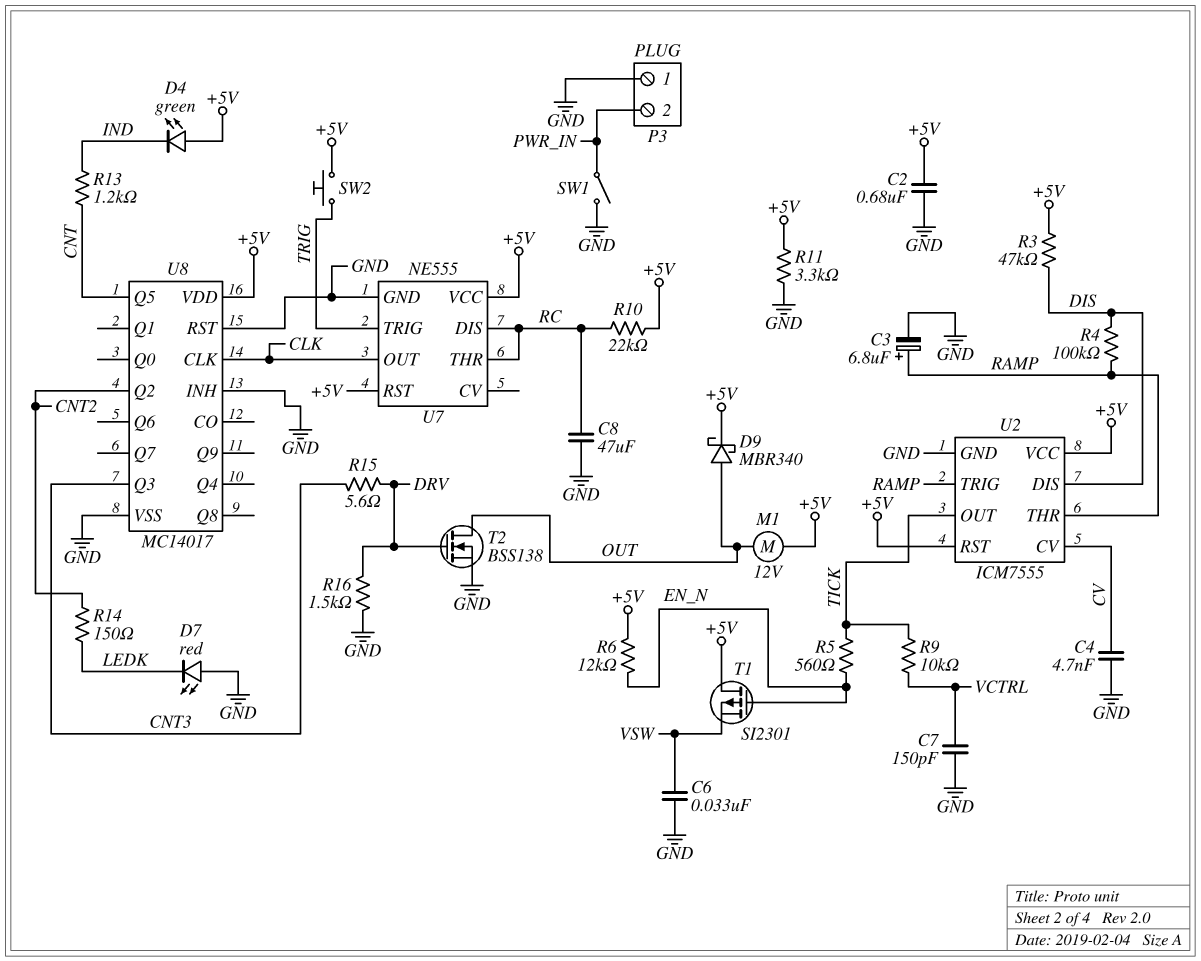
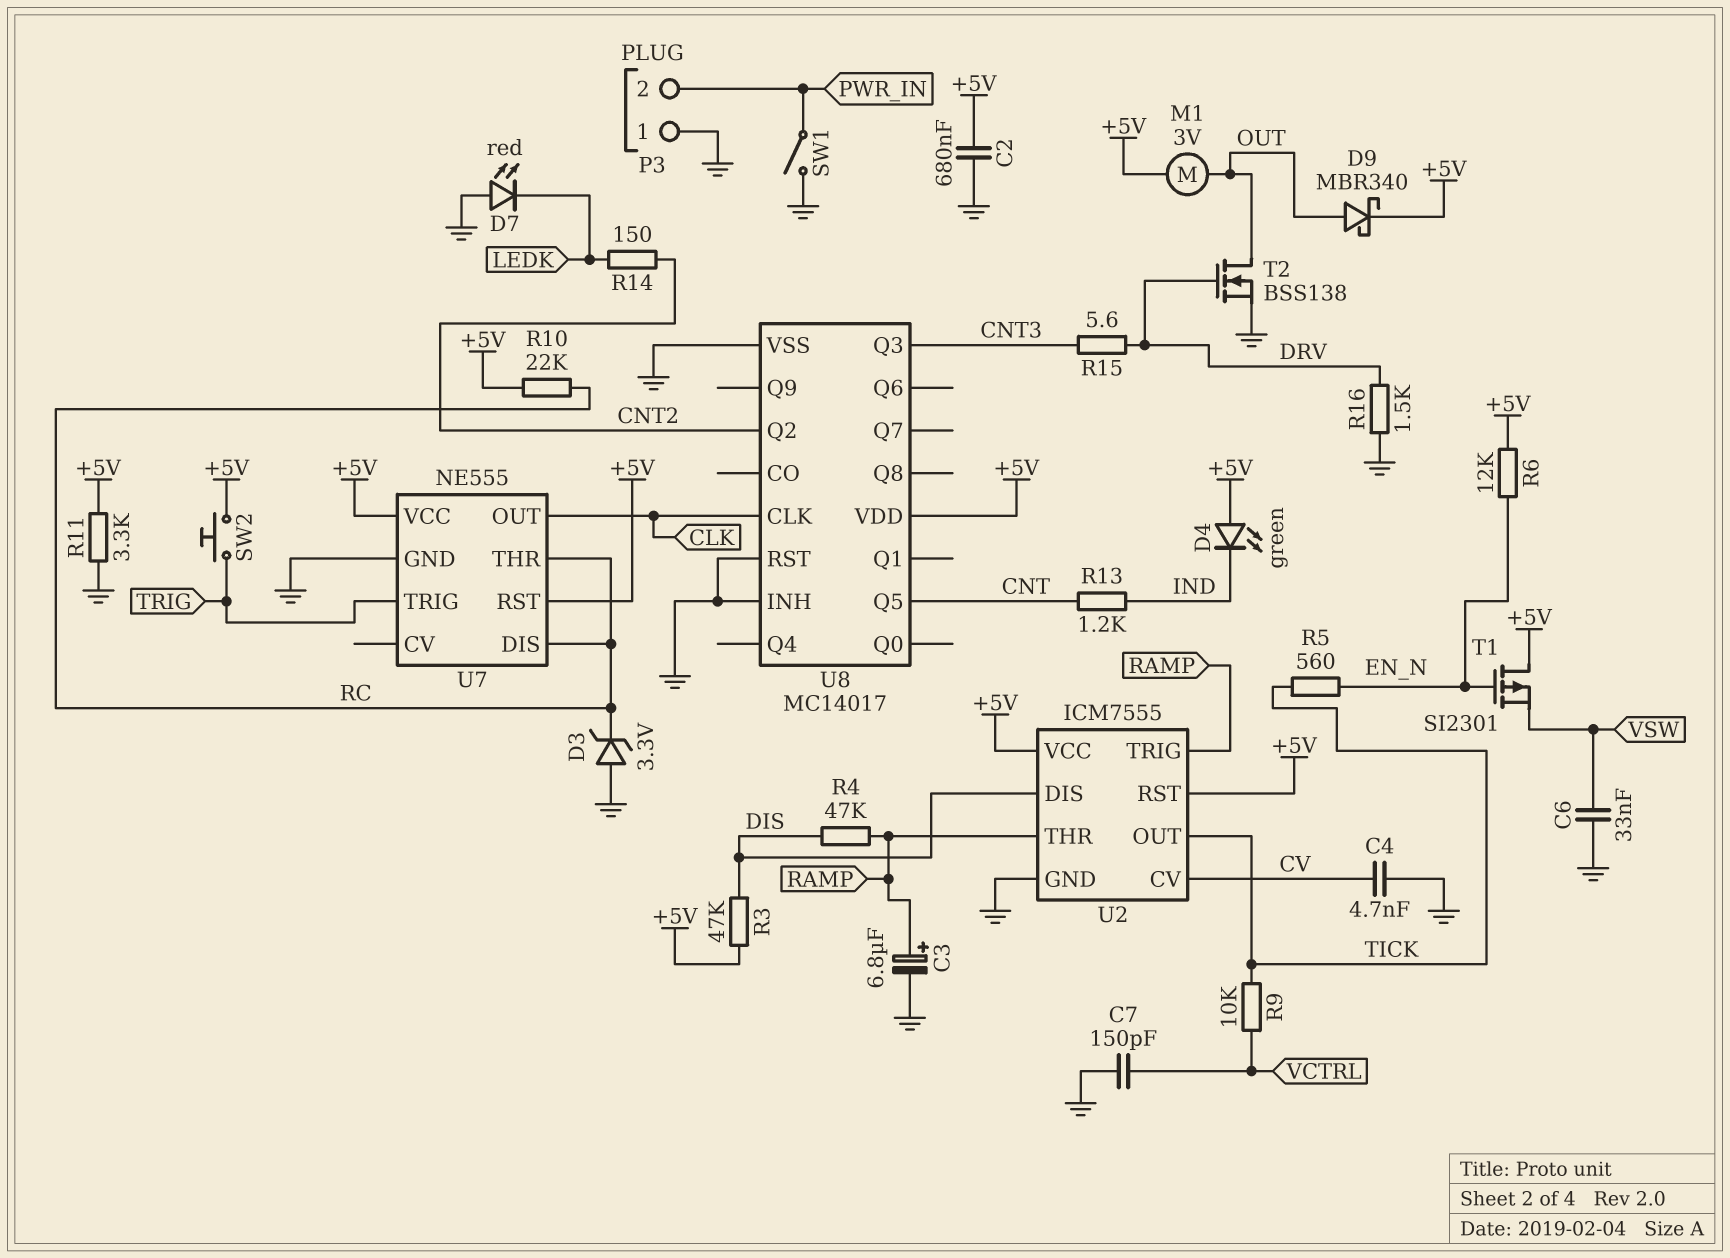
C8: 47uF (GND, RC) -> none
D3: none -> zener 3.3V (A GND, K RC)
M1: motor 12V (+5V, OUT) -> motor 3V (+5V, OUT)
R4: 100k (DIS, RAMP) -> 47k (DIS, RAMP)

